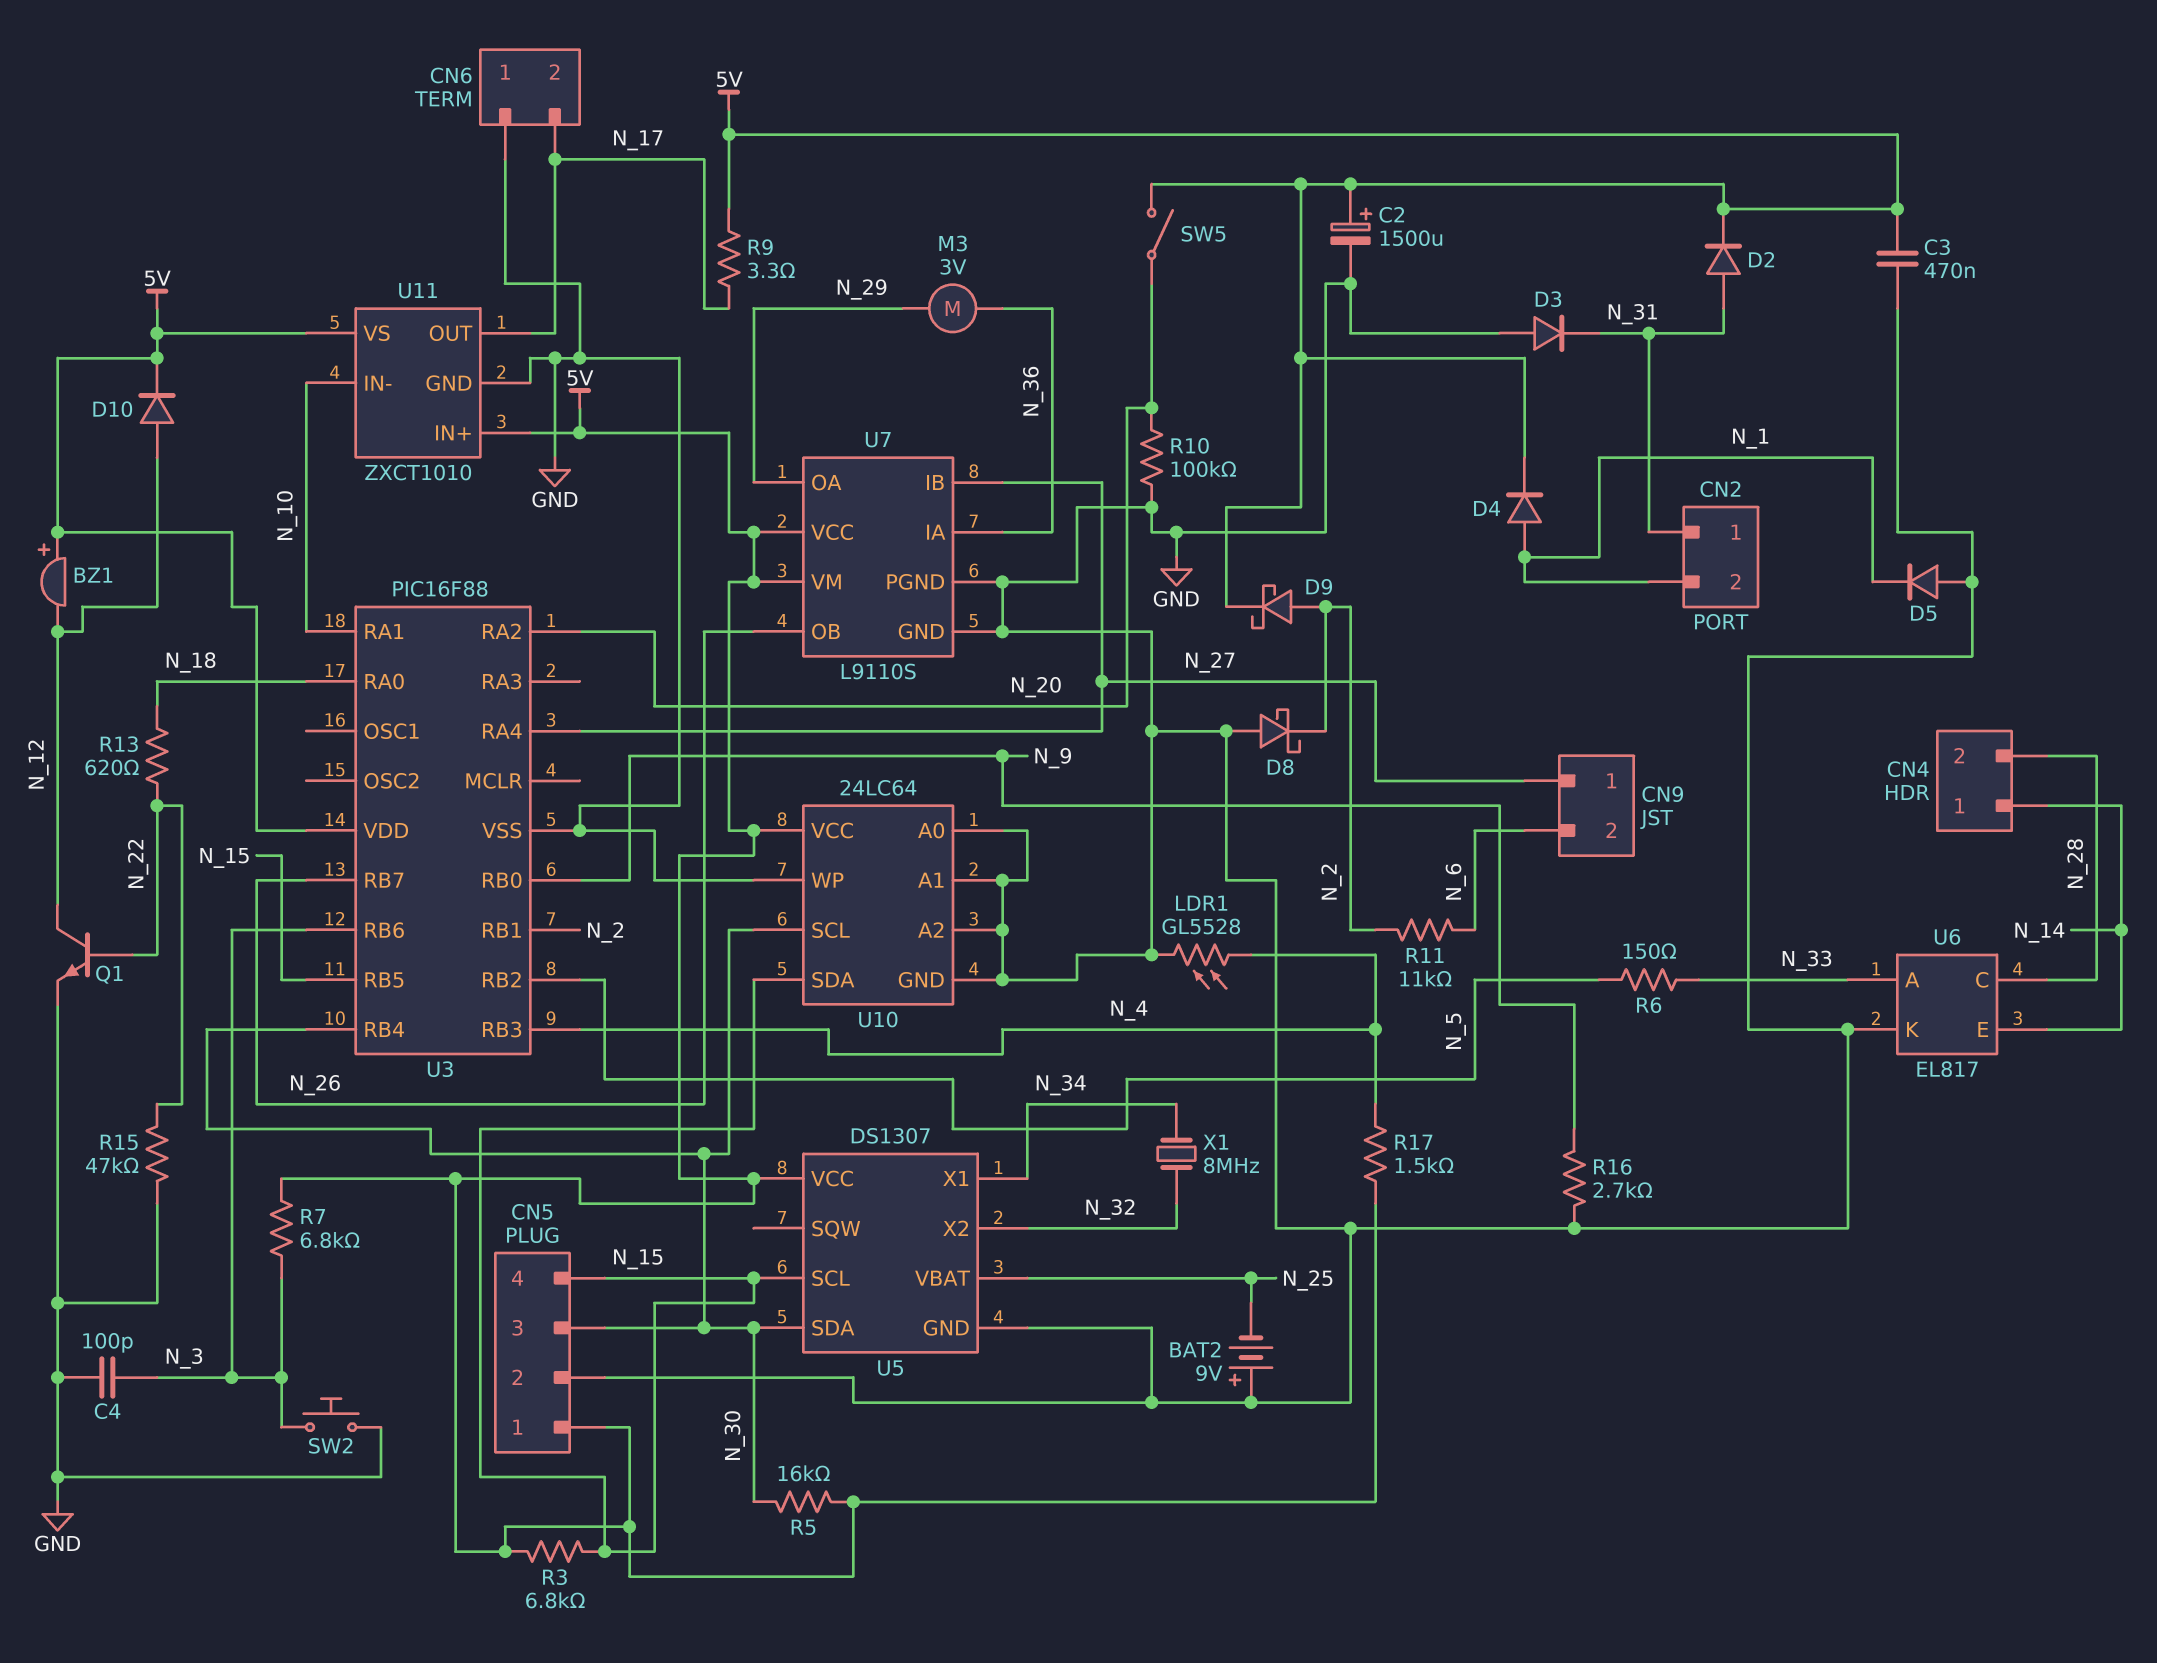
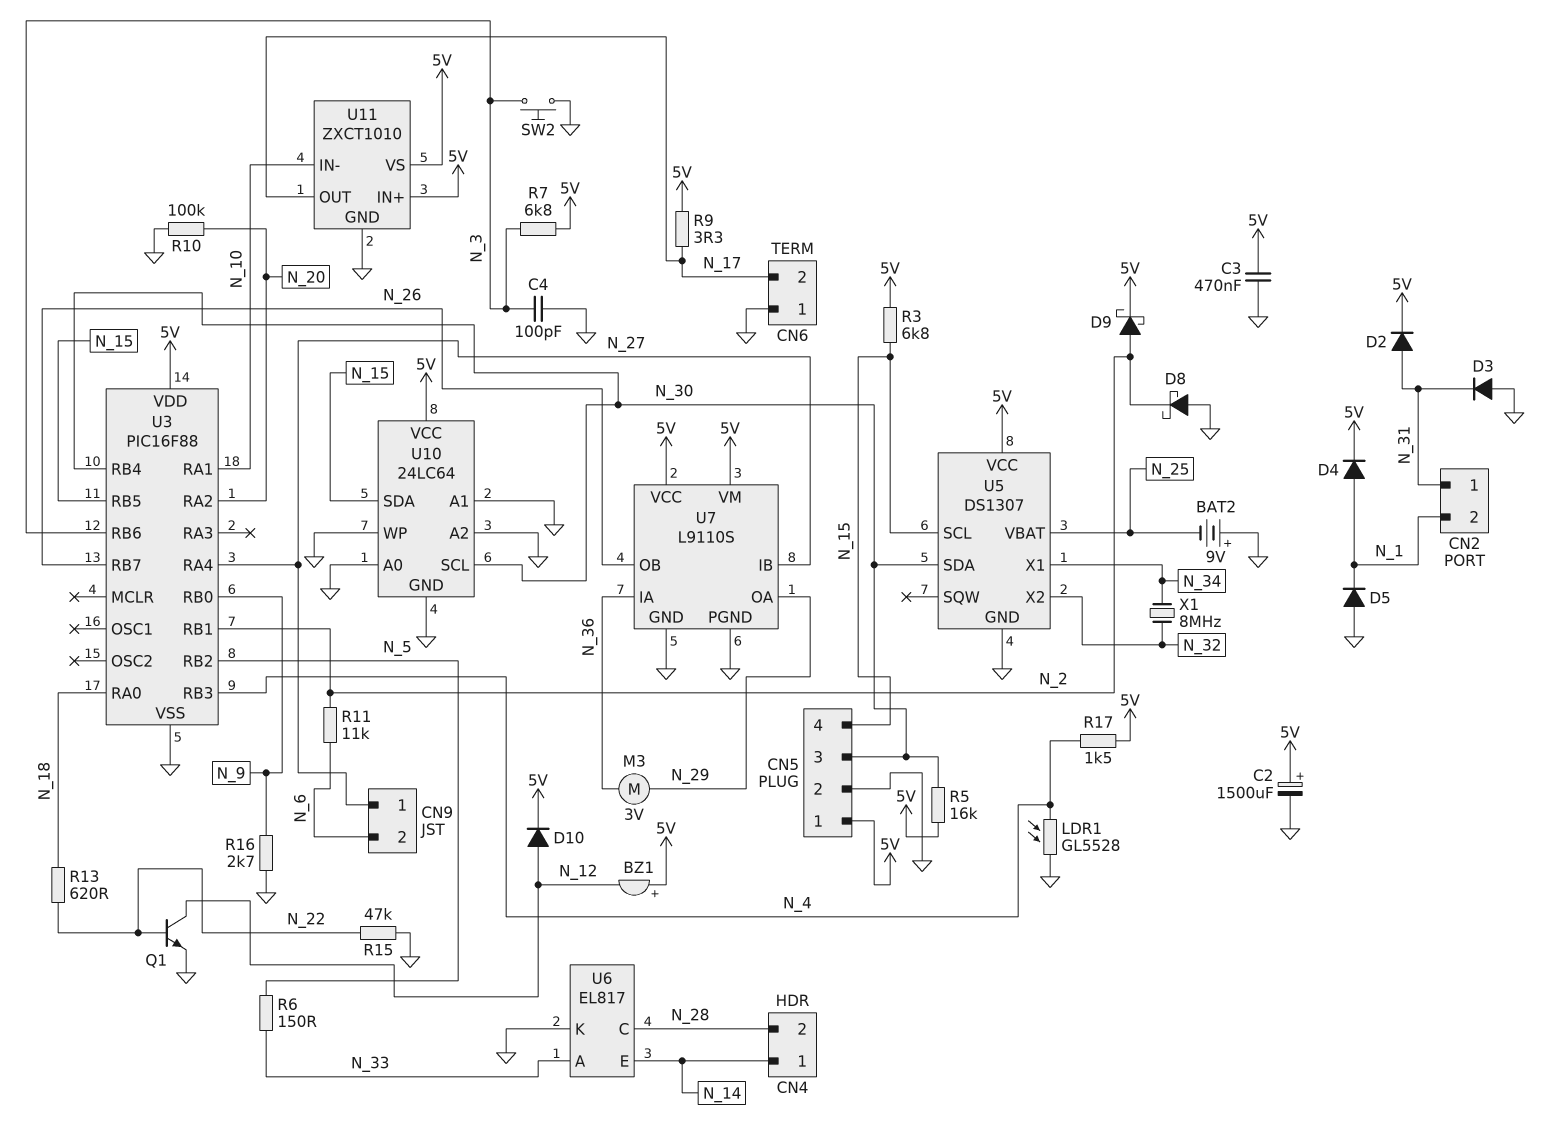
SW5: switch (5V, N_20) -> none

